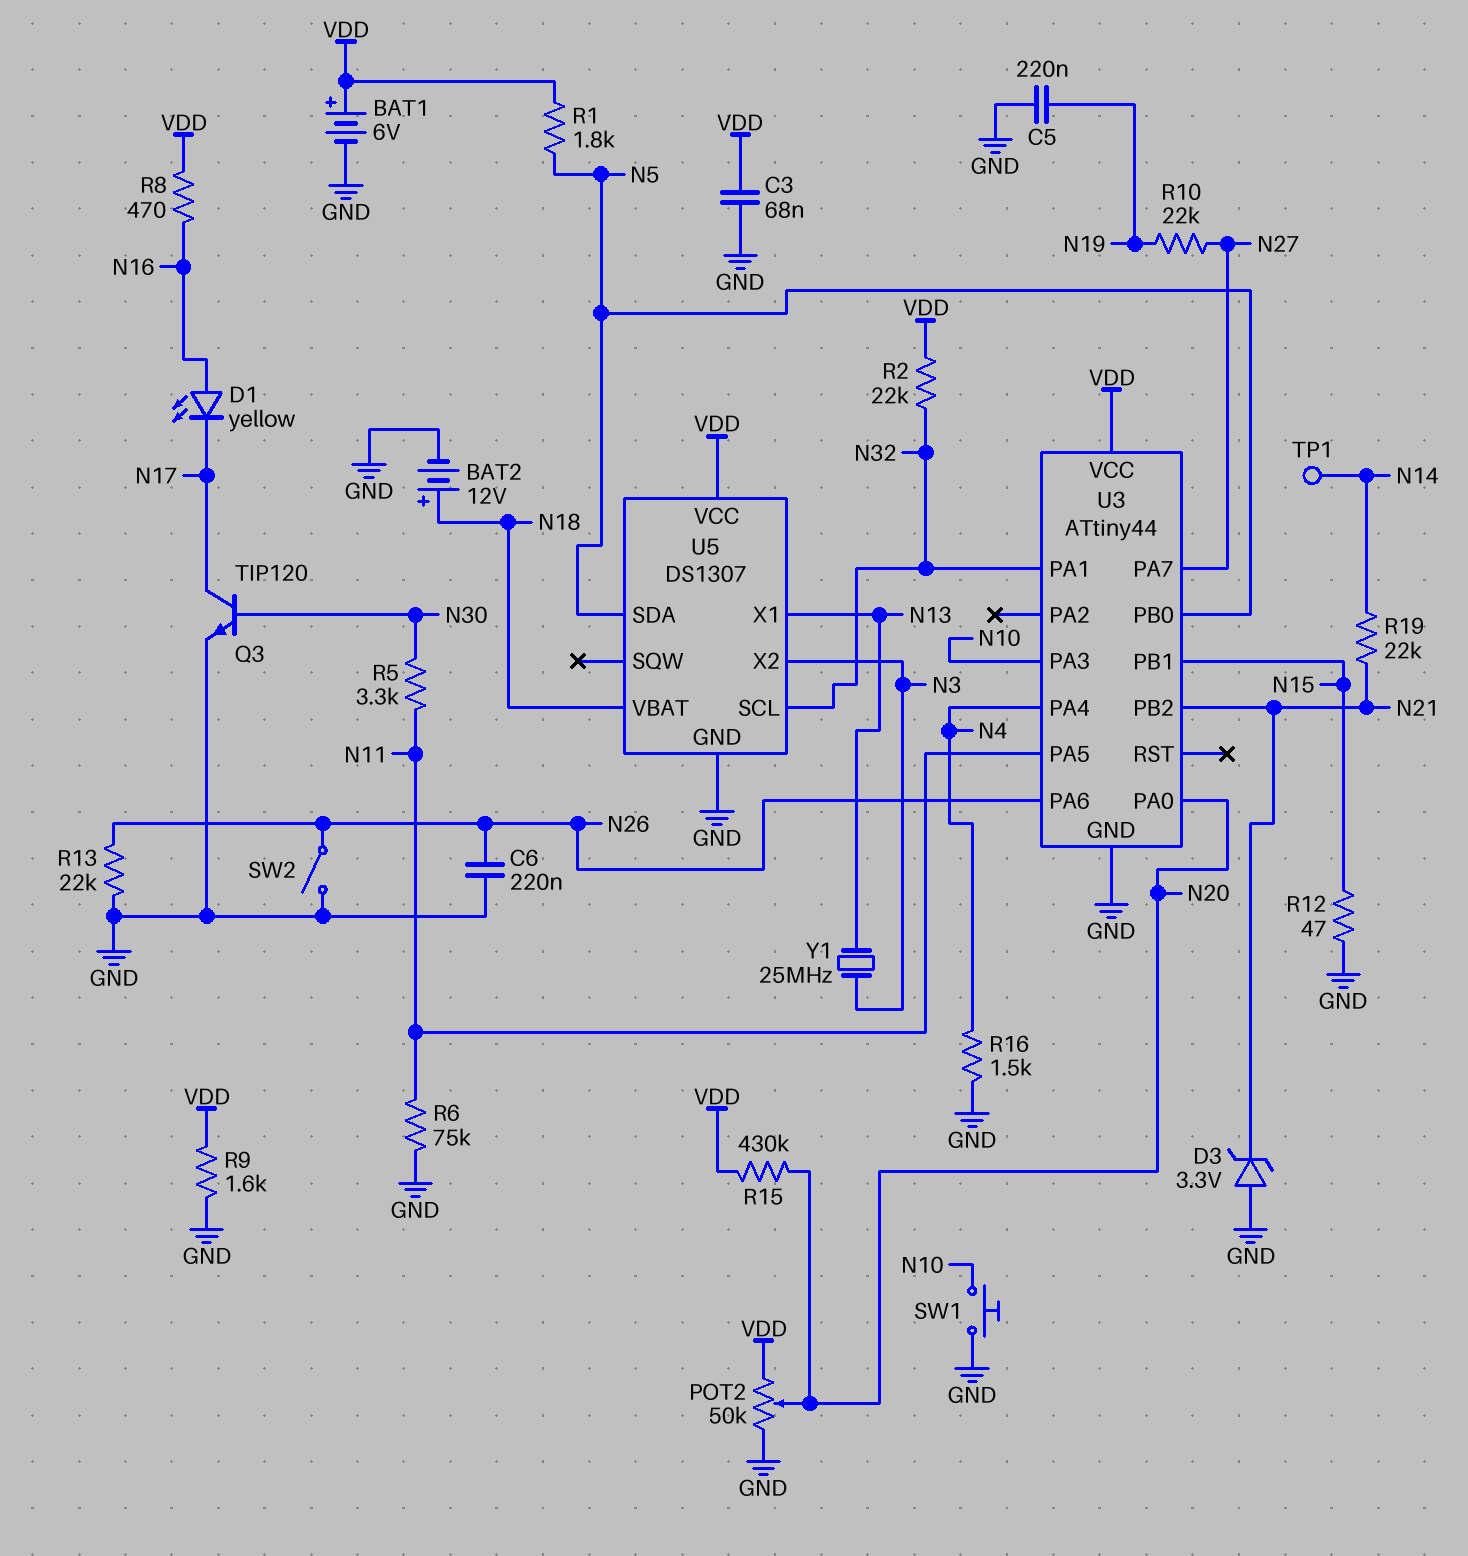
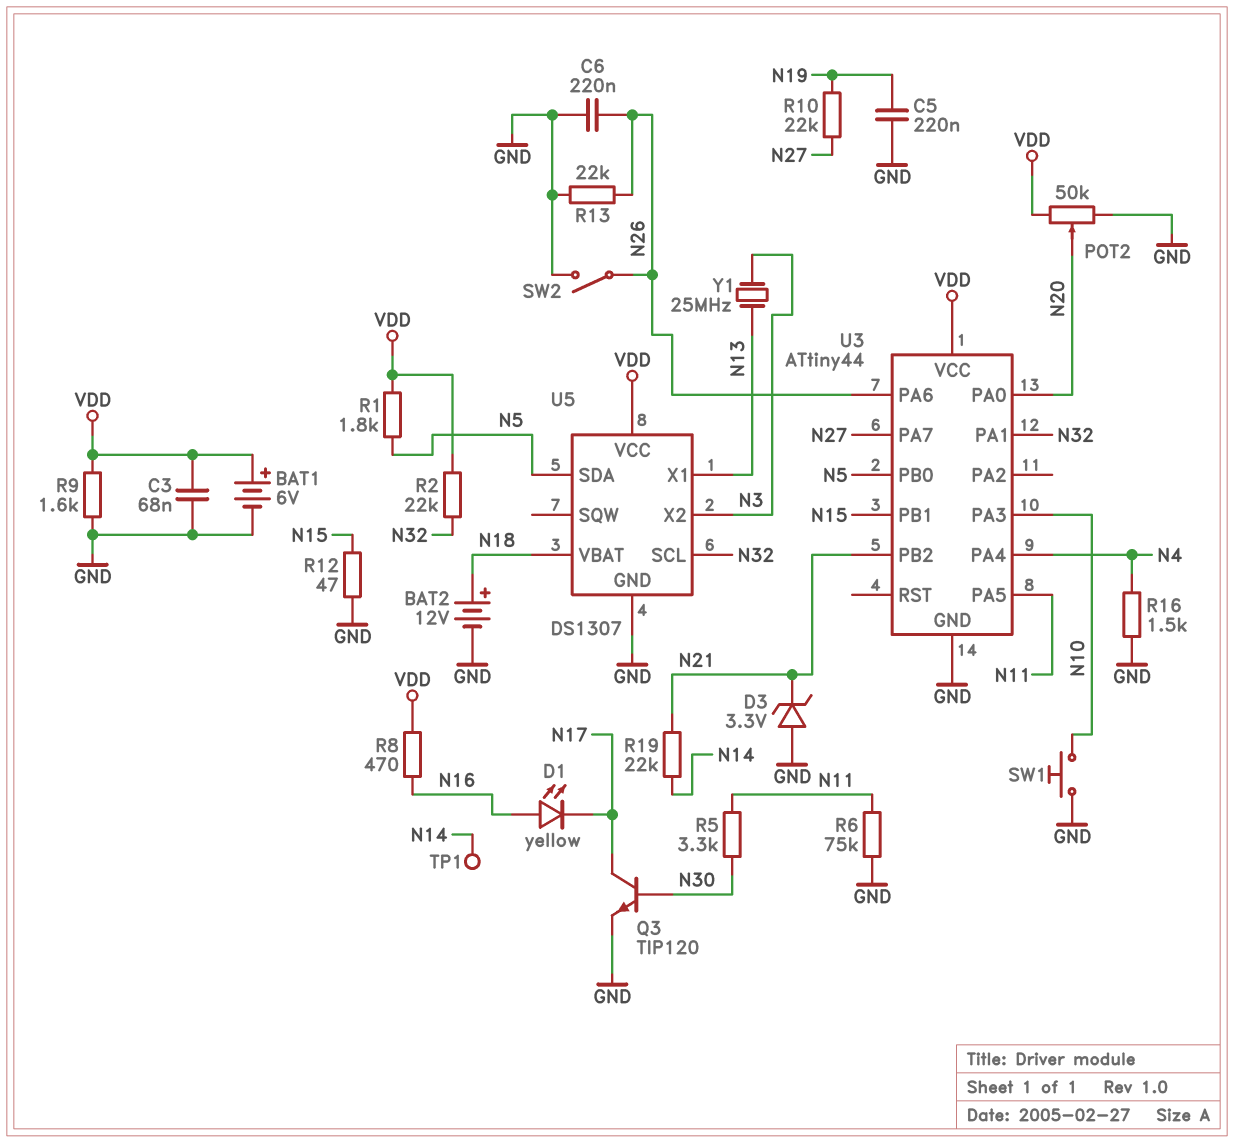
R15: 430k (N20, VDD) -> none

